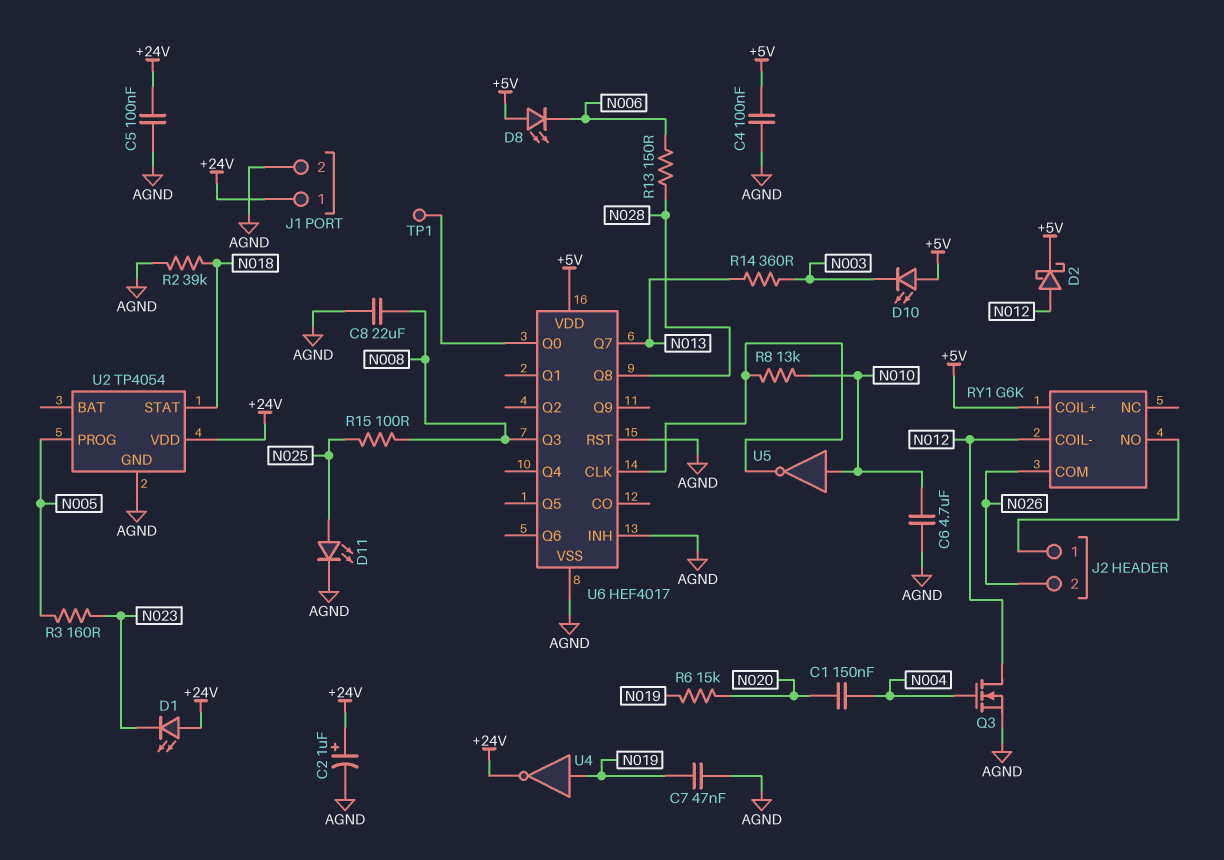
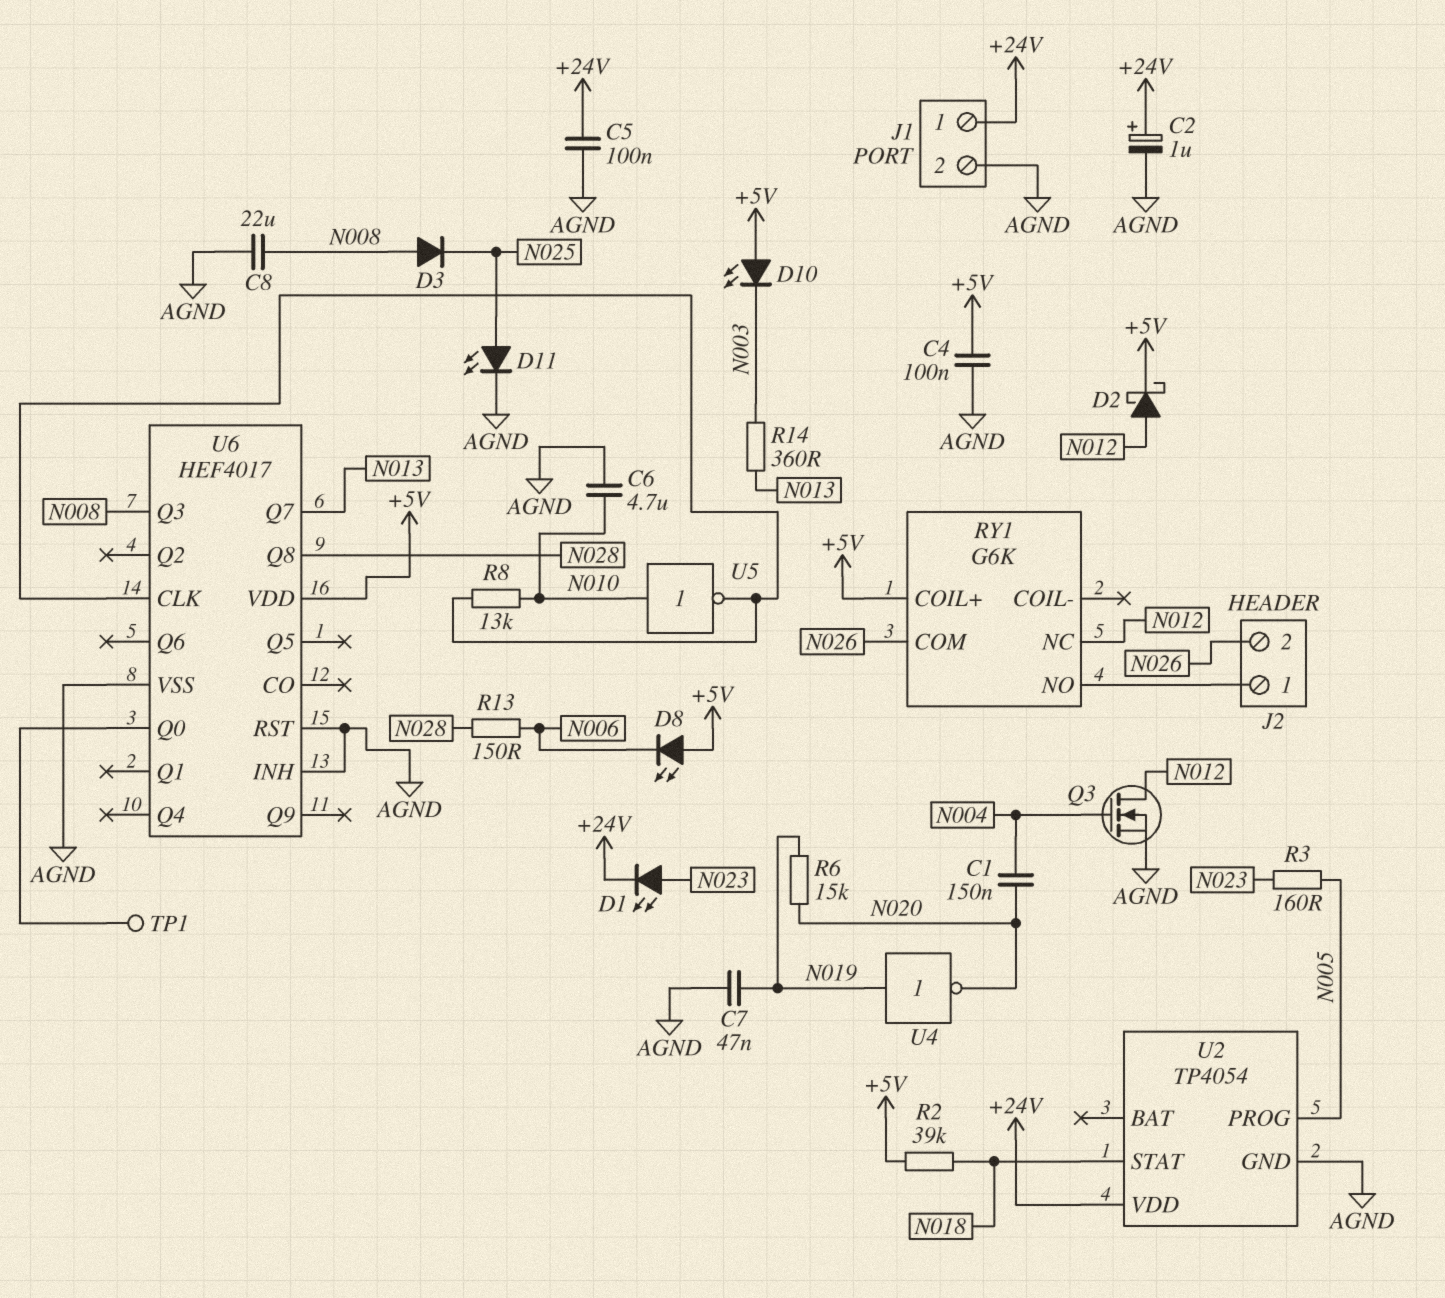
D1: LED (A +24V, K N023) -> LED (A N023, K +24V)
D3: none -> diode (A N008, K N025)
R2: 39k (AGND, N018) -> 39k (+5V, N018)
R15: 100 (N008, N025) -> none
RY1 pin COIL-: N012 -> none
RY1 pin NC: none -> N012
U4: NOT (in N019, out +24V) -> NOT (in N019, out N020)

